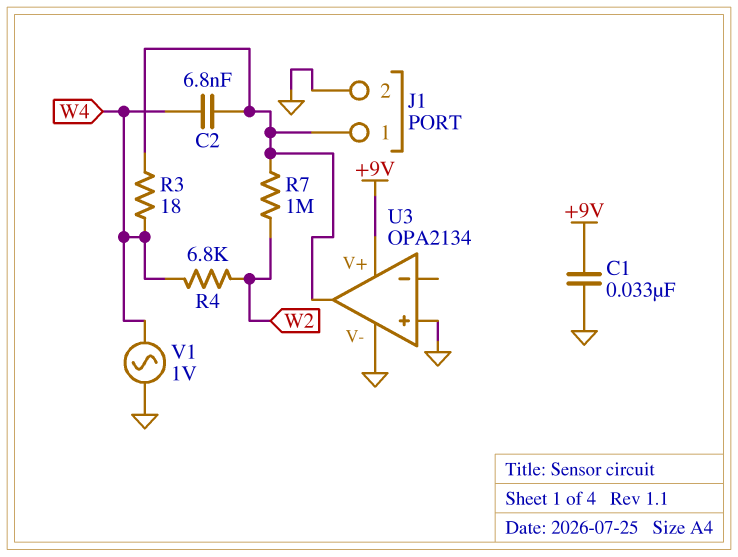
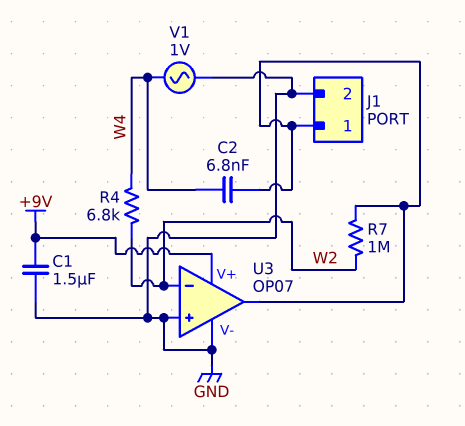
C1: 33nF (+9V, GND) -> 1.5uF (+9V, GND)
R3: 18 (J1/1, W4) -> none
U3: OPA2134 -> OP07
U3 pin in-: none -> W2

